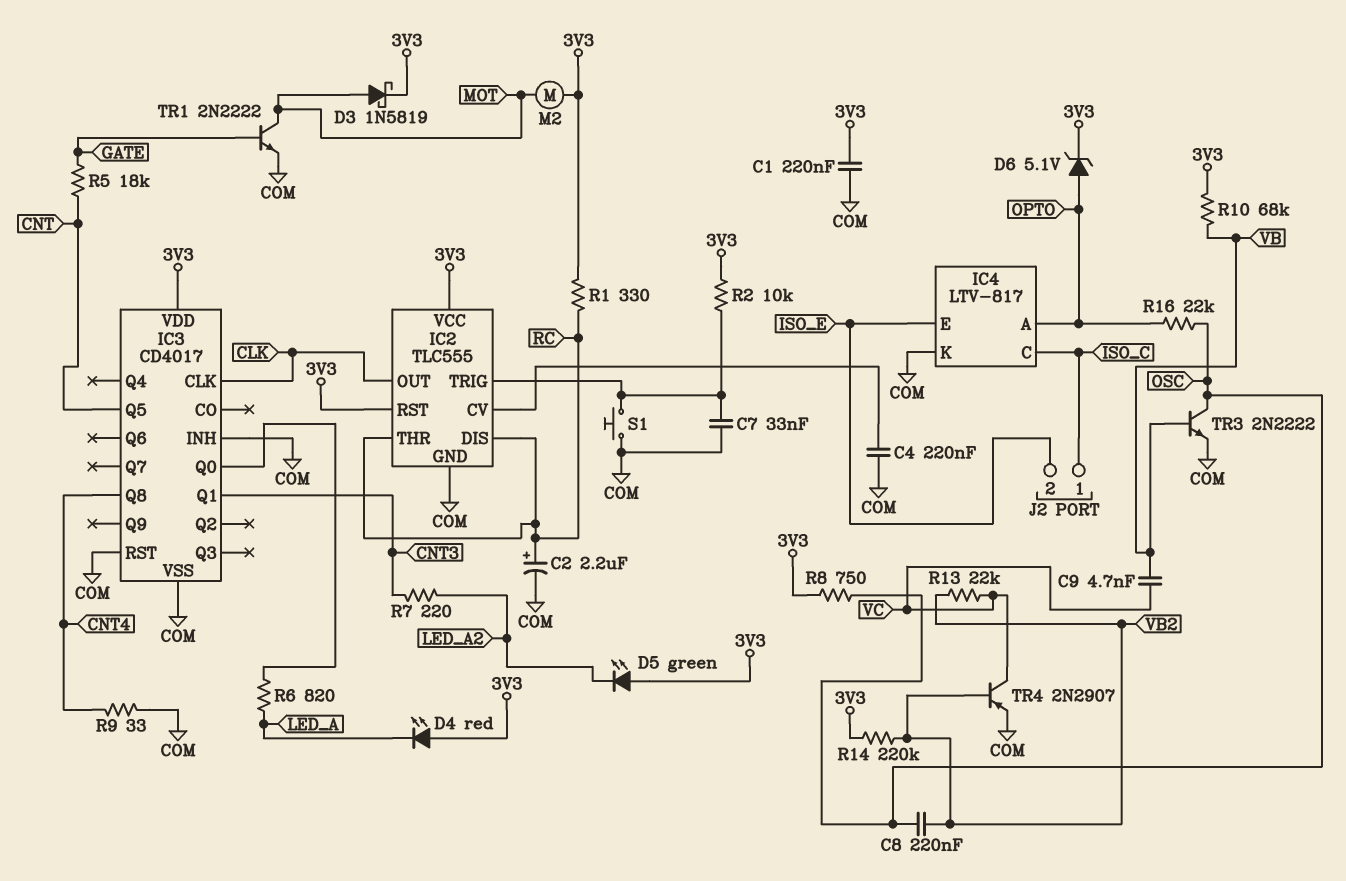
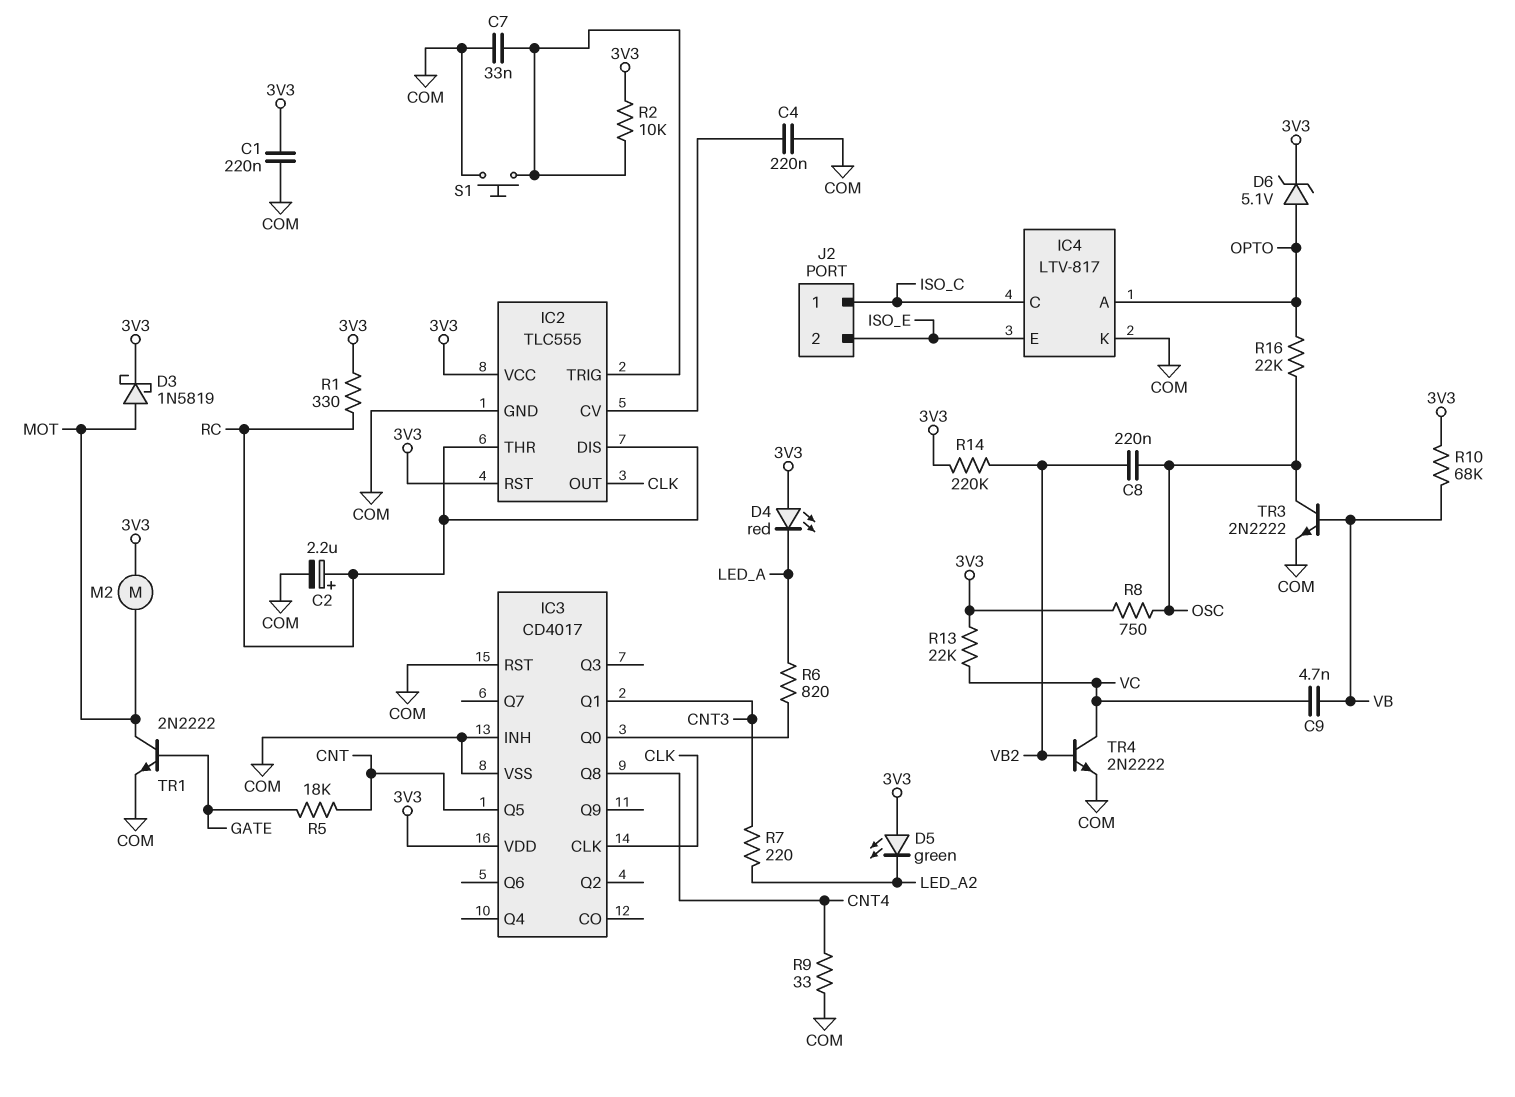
R13: 22k (VB2, VC) -> 22k (3V3, VC)
TR4: PNP 2N2907 (B VB2, C VC, E COM) -> NPN 2N2222 (B VB2, C VC, E COM)

